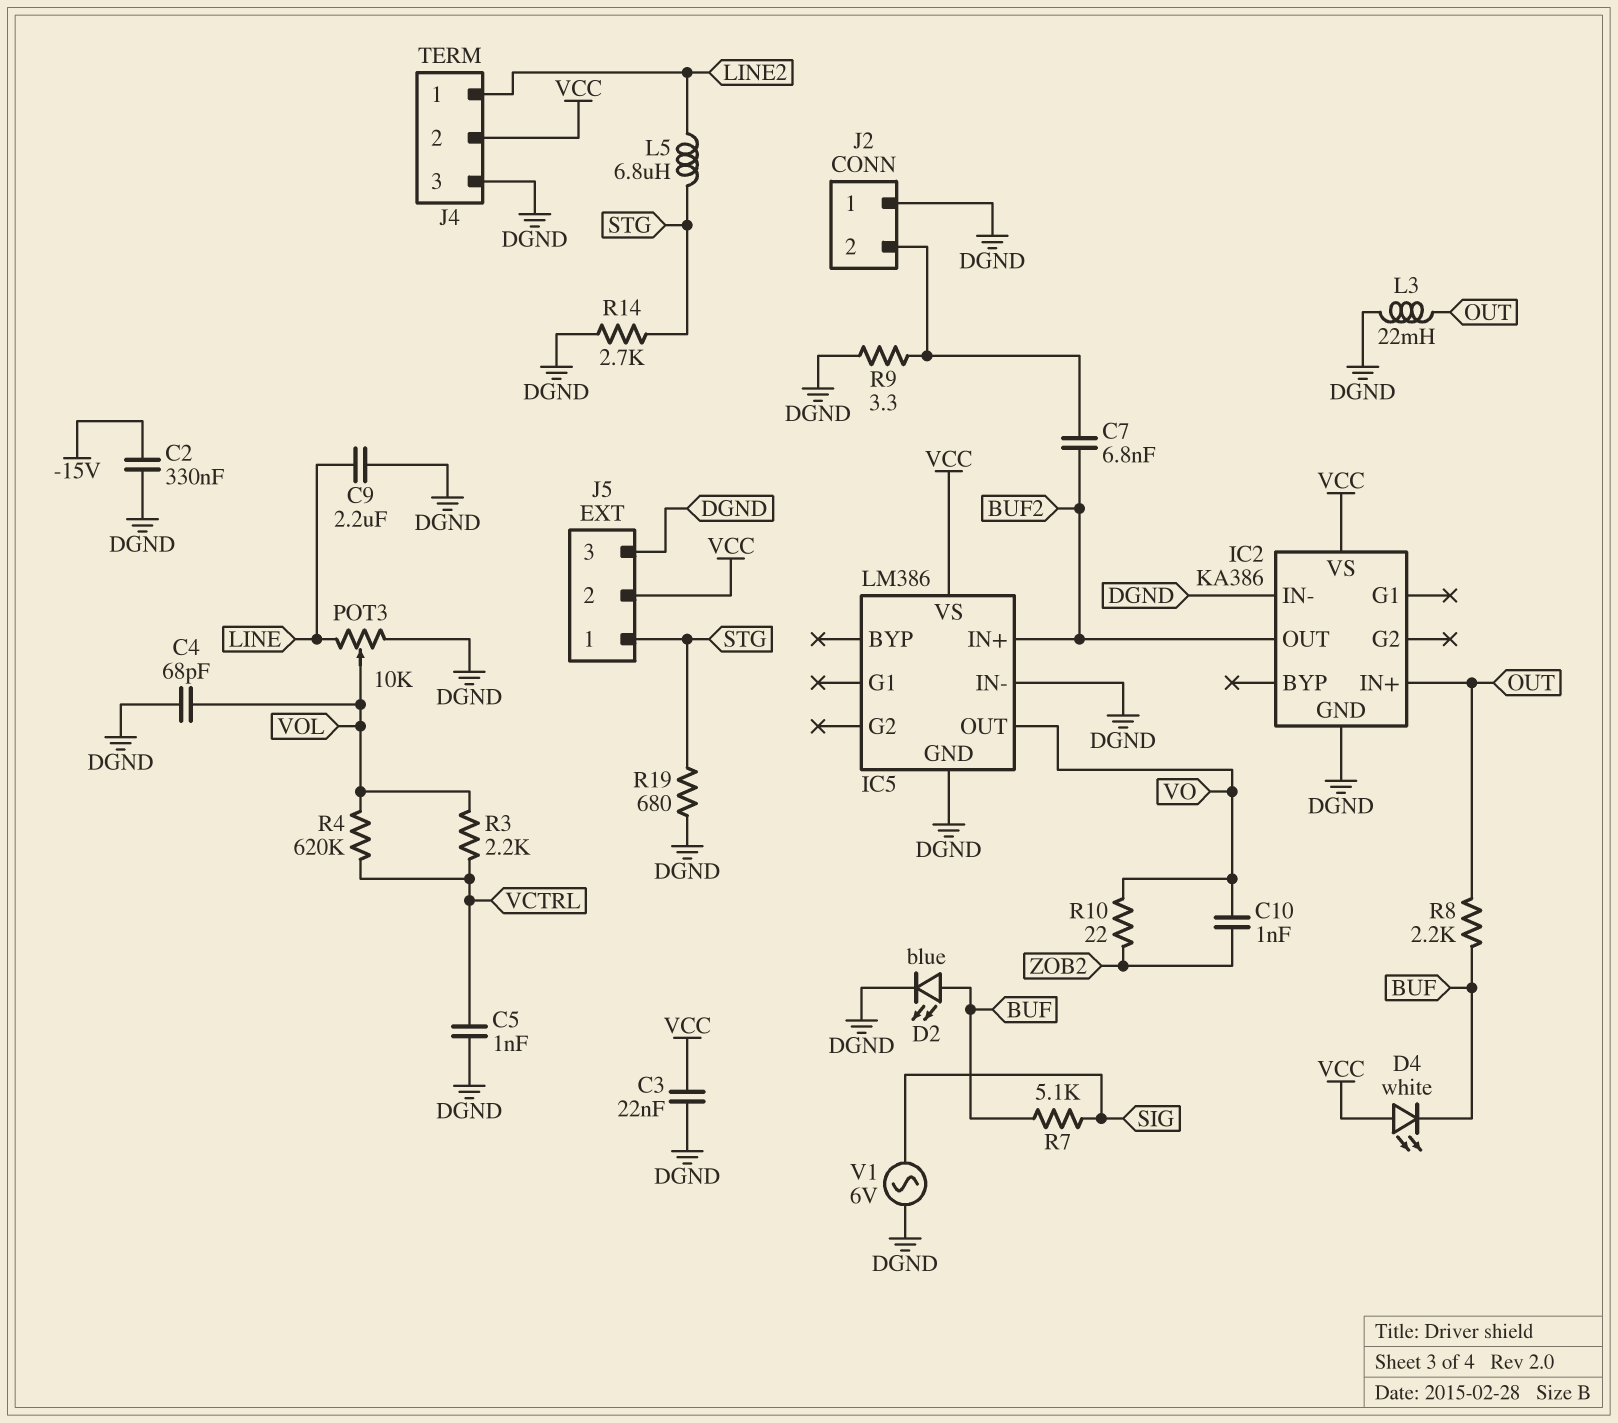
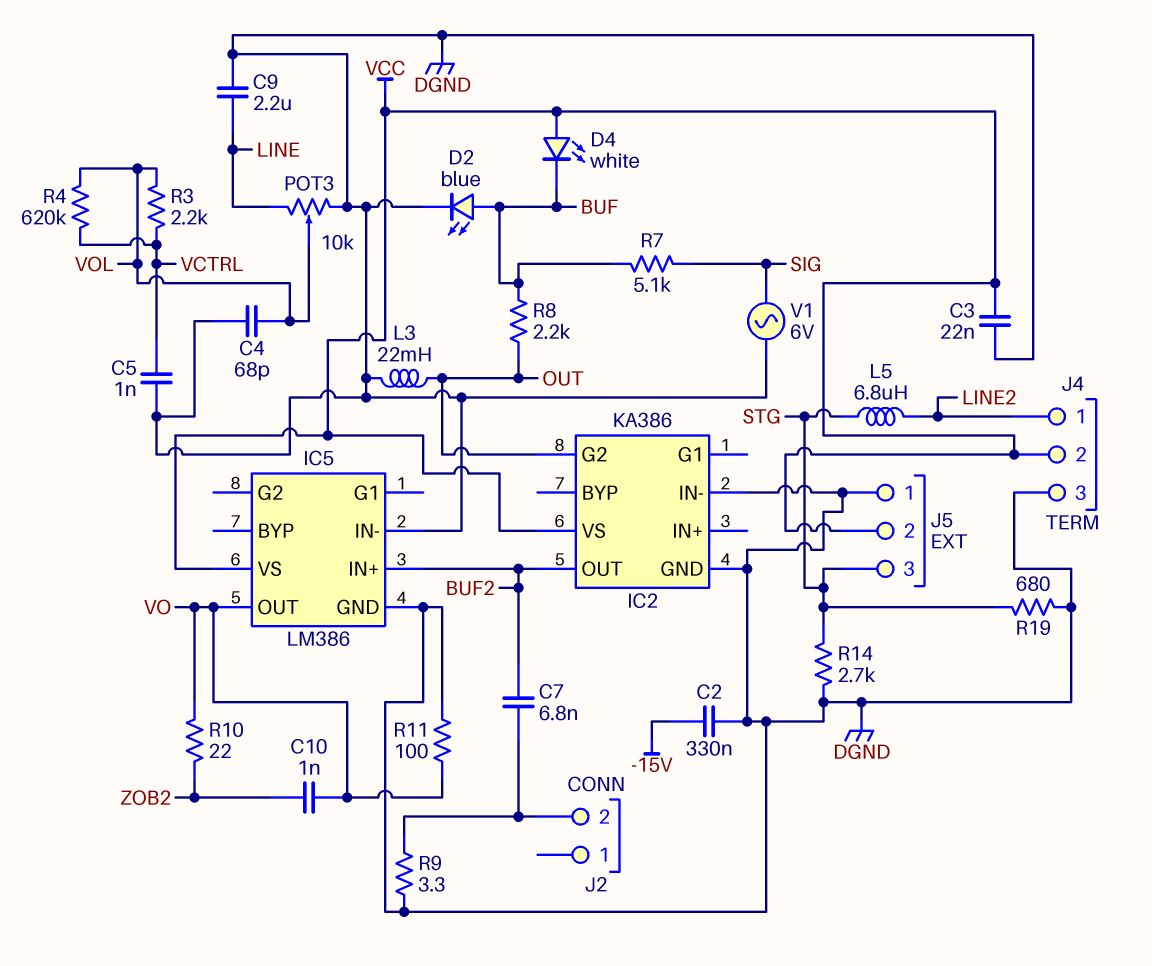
IC2 pin G2: none -> OUT
IC2 pin IN+: OUT -> none
J2 pin 1: DGND -> none
J5 pin 1: STG -> DGND
J5 pin 3: DGND -> STG
R11: none -> 100 (DGND, VO)

